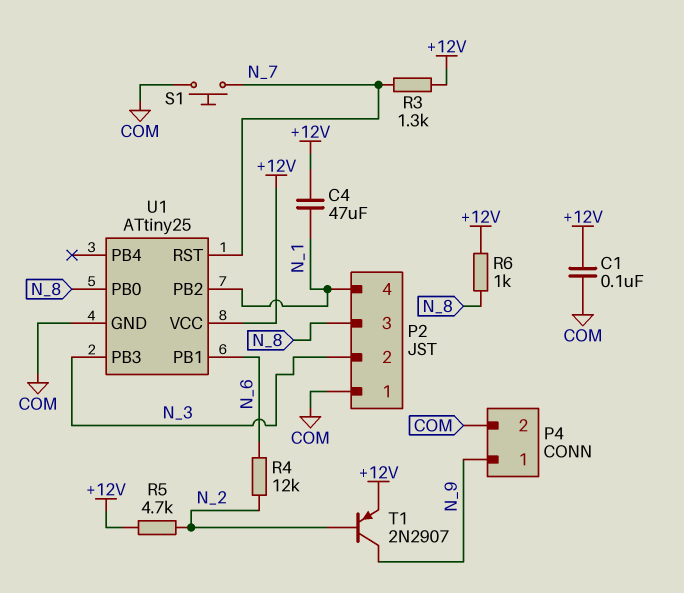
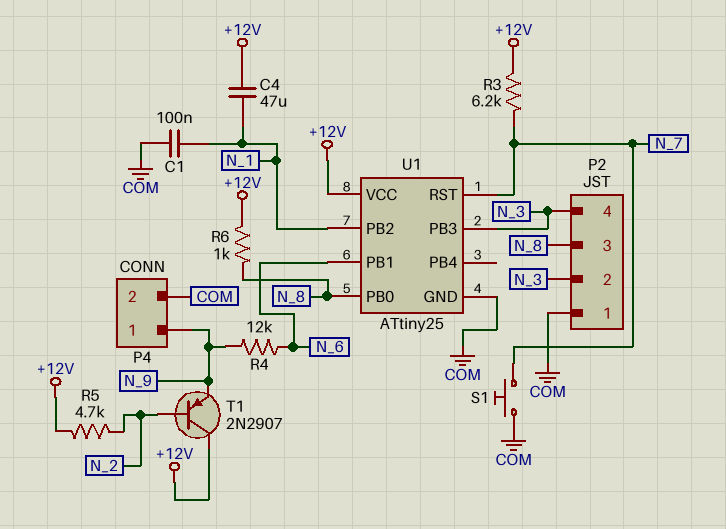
C1: 100nF (+12V, COM) -> 100nF (COM, N_1)
P2 pin 4: N_1 -> N_3
R3: 1.3k (+12V, N_7) -> 6.2k (+12V, N_7)
R4: 12k (N_2, N_6) -> 12k (N_6, N_9)
T1: PNP 2N2907 (B N_2, C N_9, E +12V) -> PNP 2N2907 (B N_2, C +12V, E N_9)

